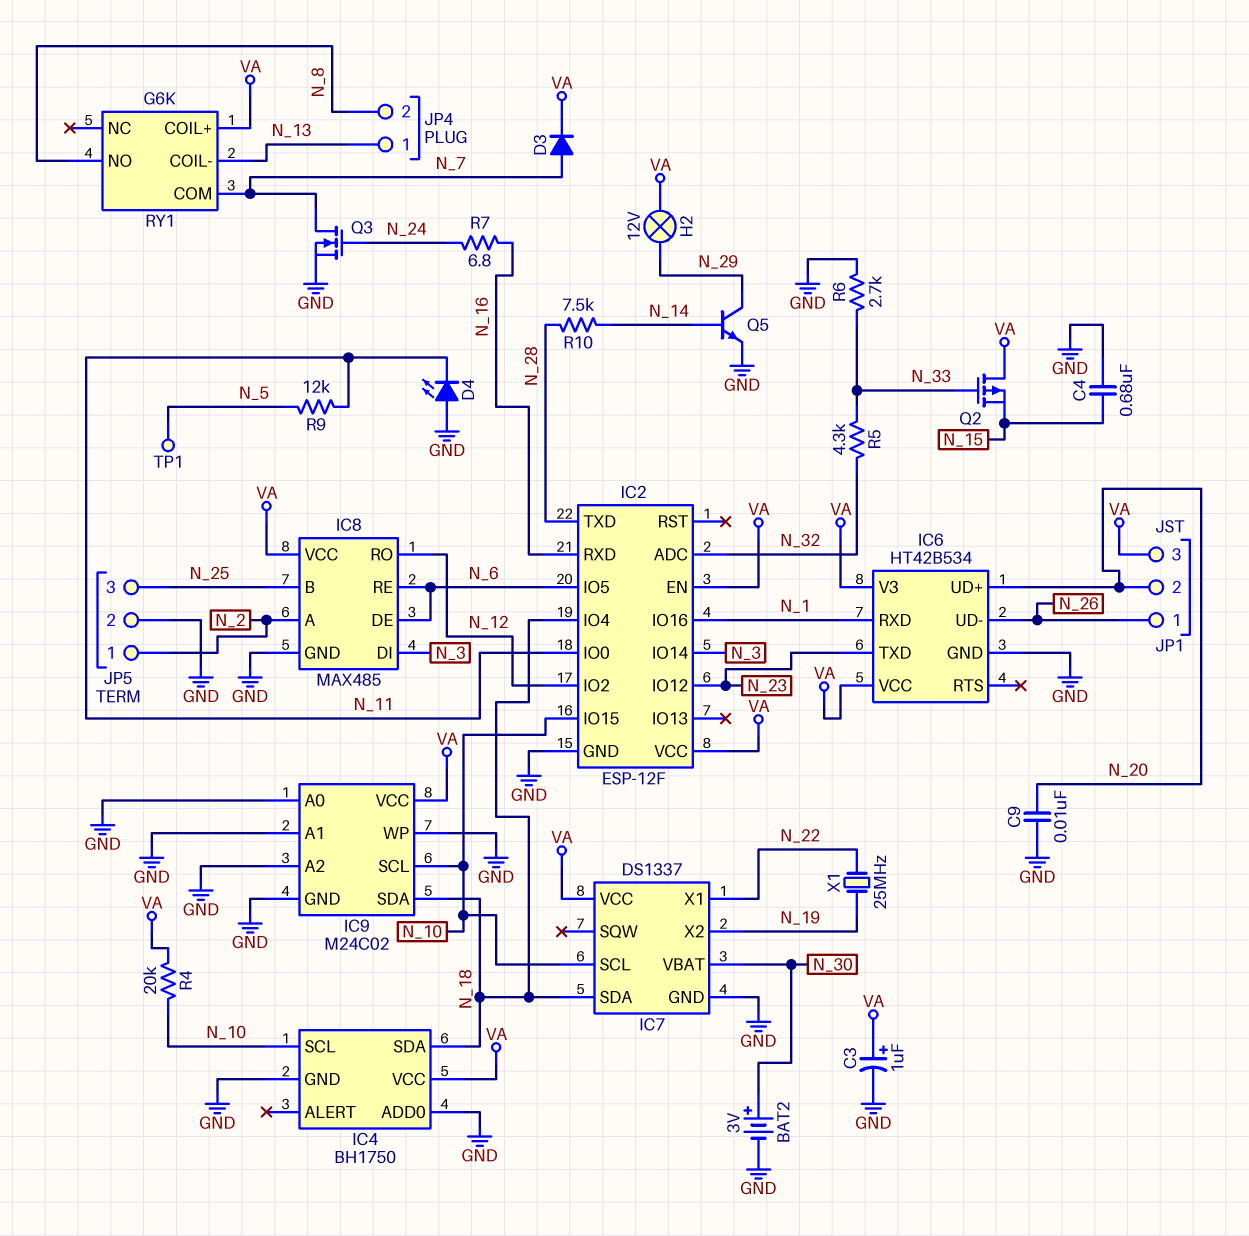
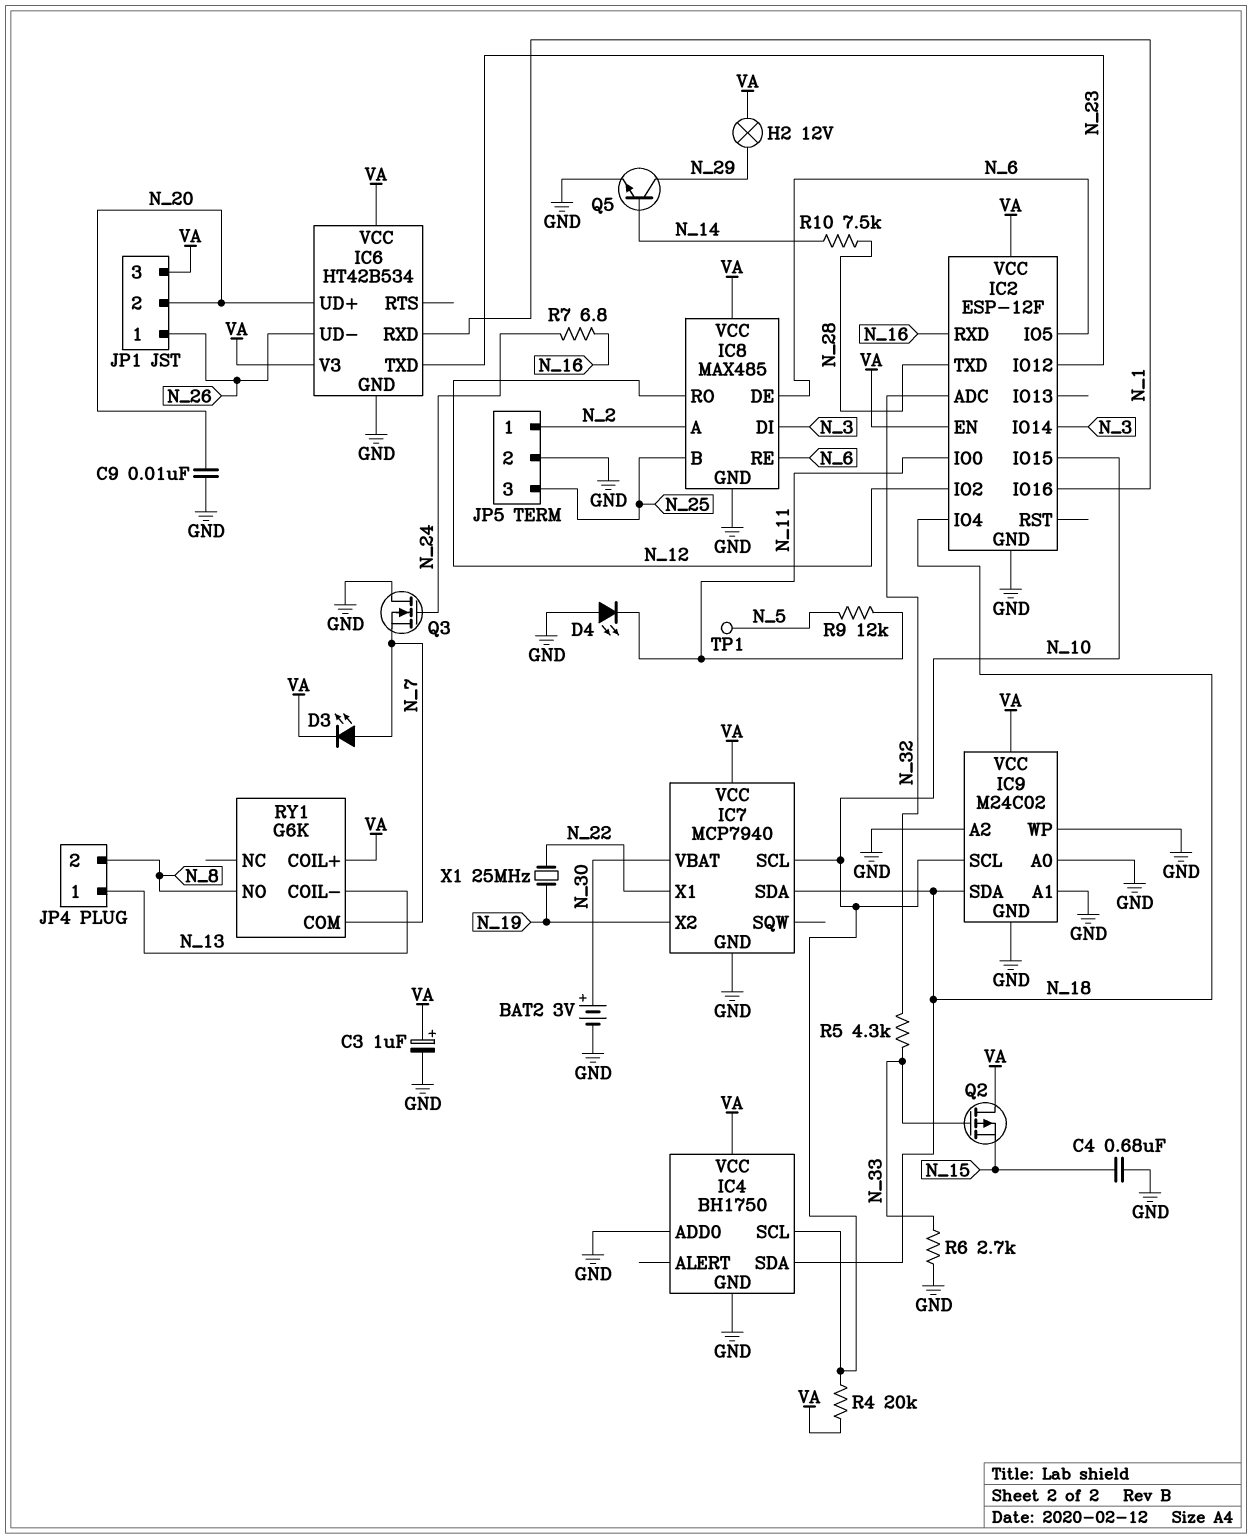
D3: diode (A N_7, K VA) -> LED (A N_7, K VA)
IC7: DS1337 -> MCP7940
Q3: NMOS (G N_24, D N_7, S GND) -> NMOS (G N_24, D GND, S N_7)

